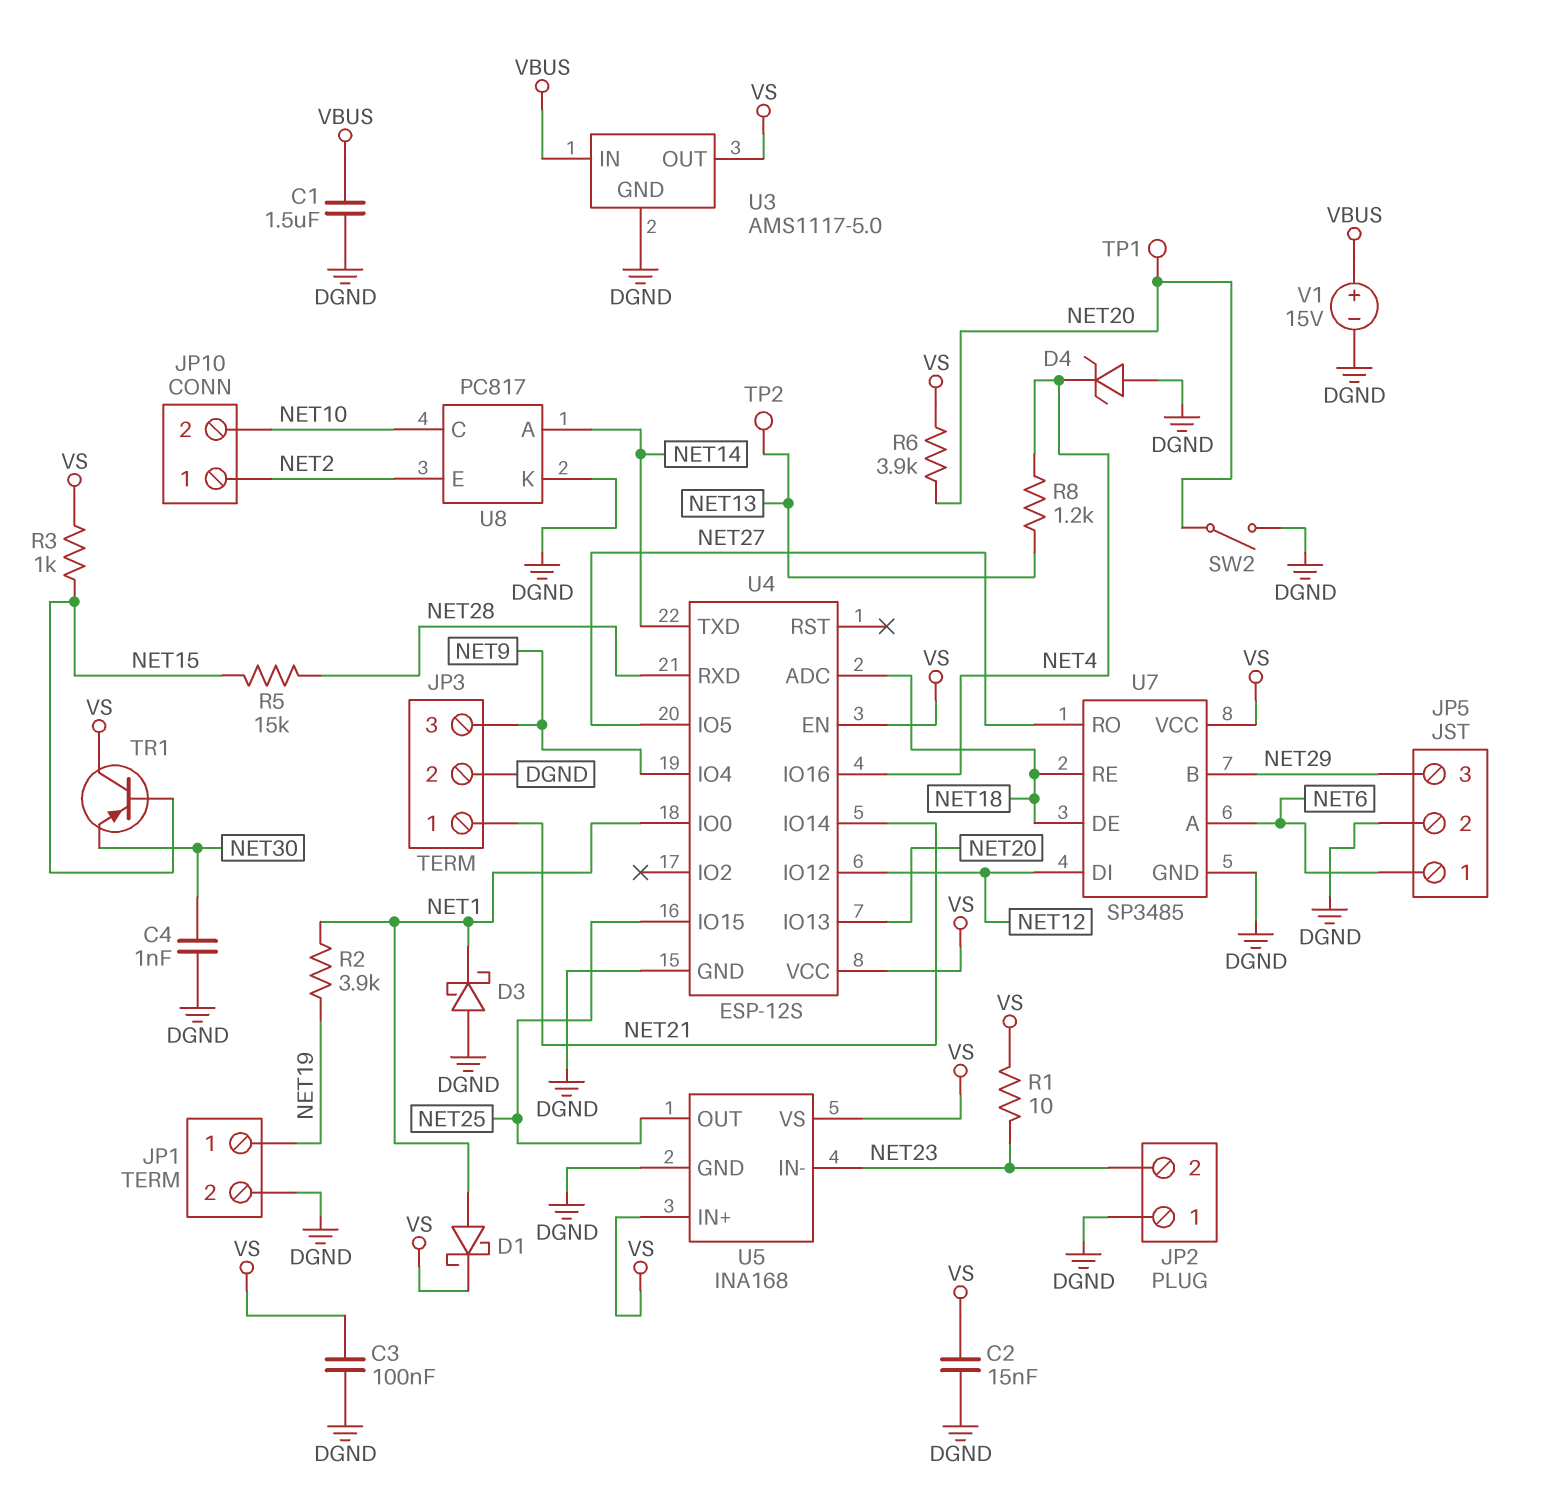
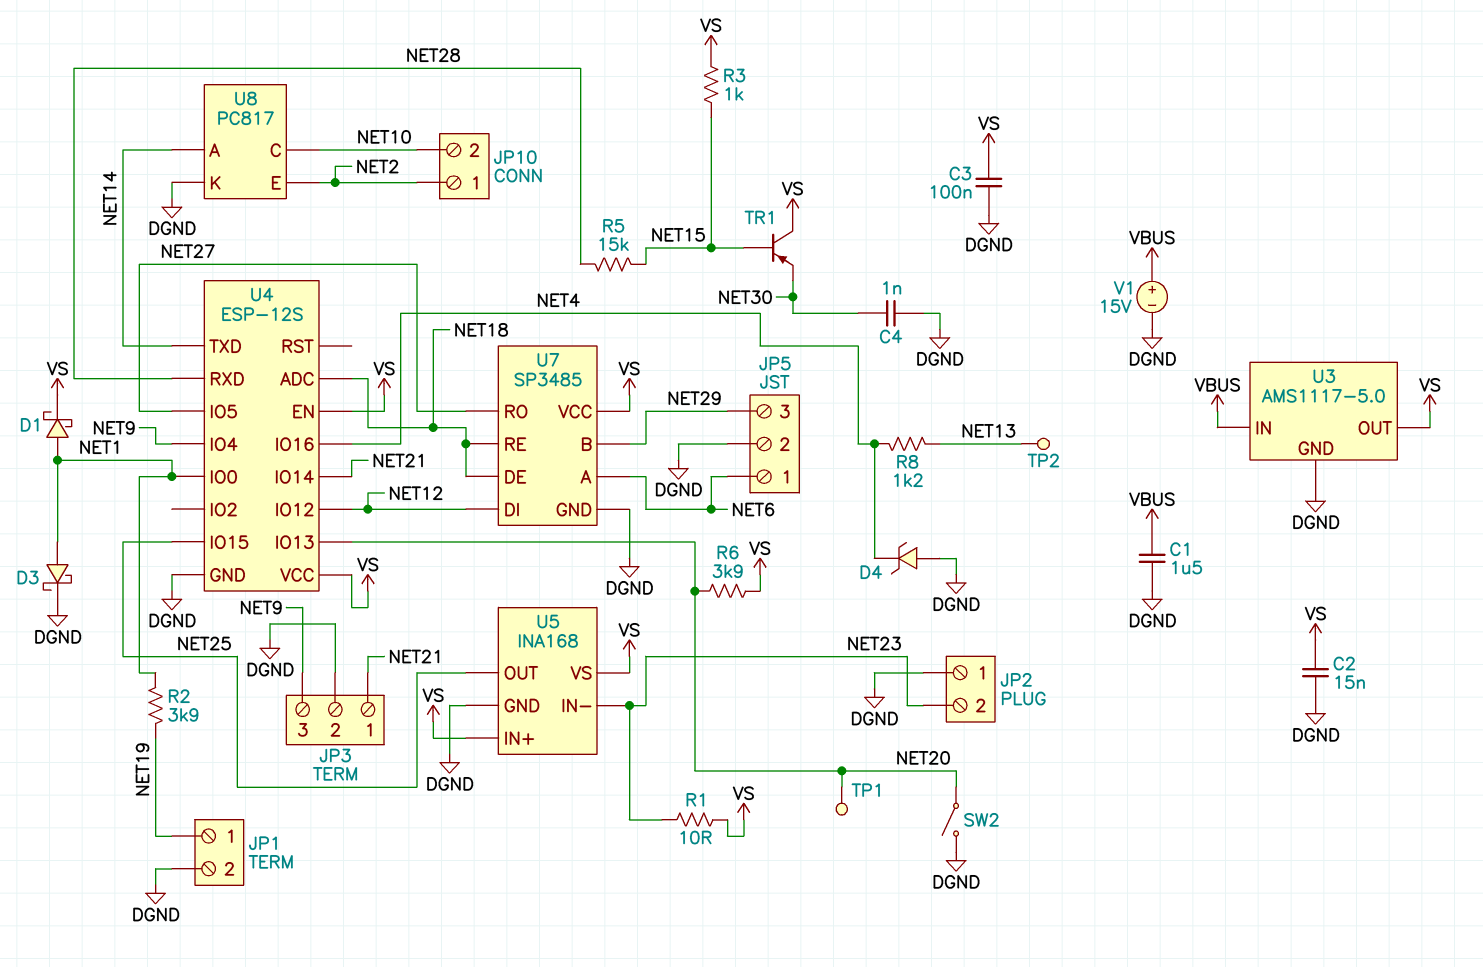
D3: schottky (A DGND, K NET1) -> schottky (A NET1, K DGND)

